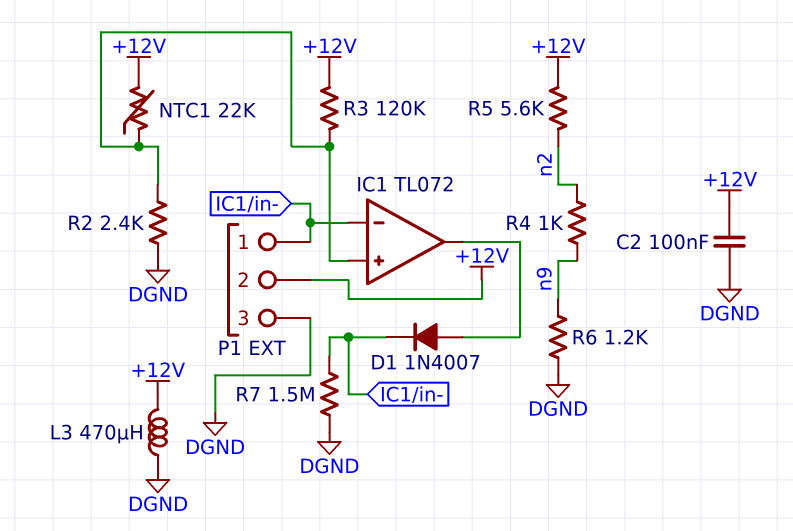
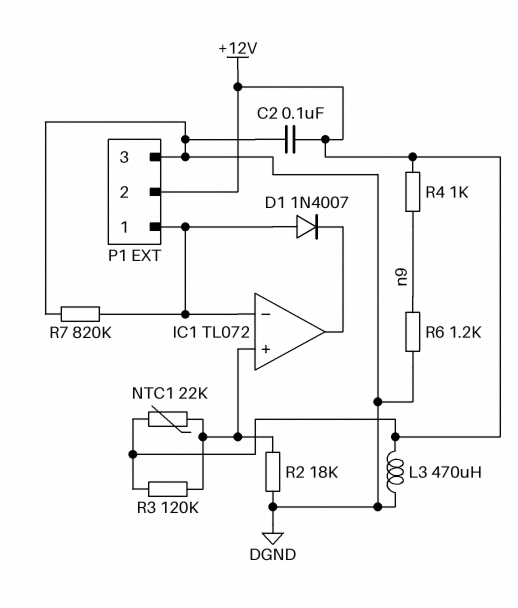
D1: diode 1N4007 (A IC1/out, K IC1/in-) -> diode 1N4007 (A IC1/in-, K IC1/out)
R2: 2.4k (DGND, IC1/in+) -> 18k (DGND, IC1/in+)
R4: 1k (n2, n9) -> 1k (+12V, n9)
R5: 5.6k (+12V, n2) -> none
R7: 1.5M (DGND, IC1/in-) -> 820k (DGND, IC1/in-)

